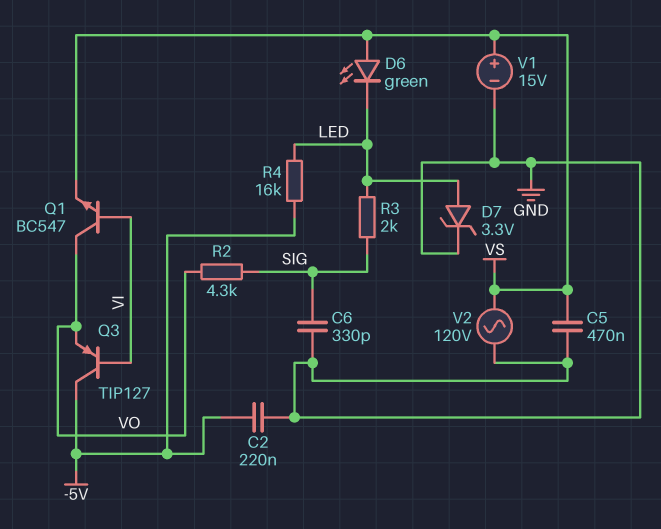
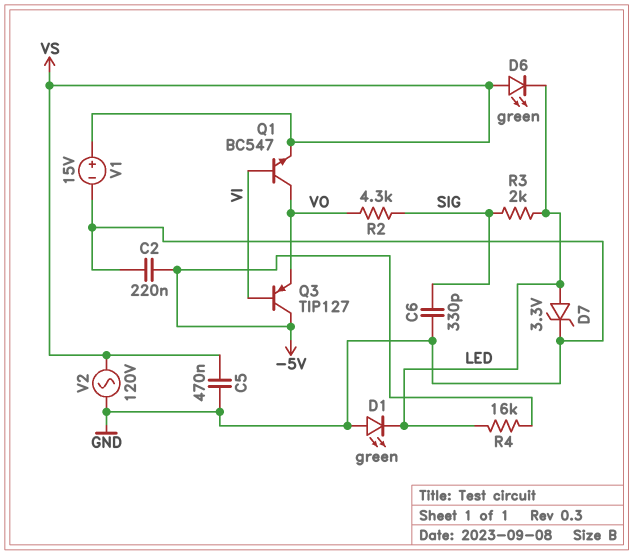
D1: none -> LED green (A GND, K LED)

